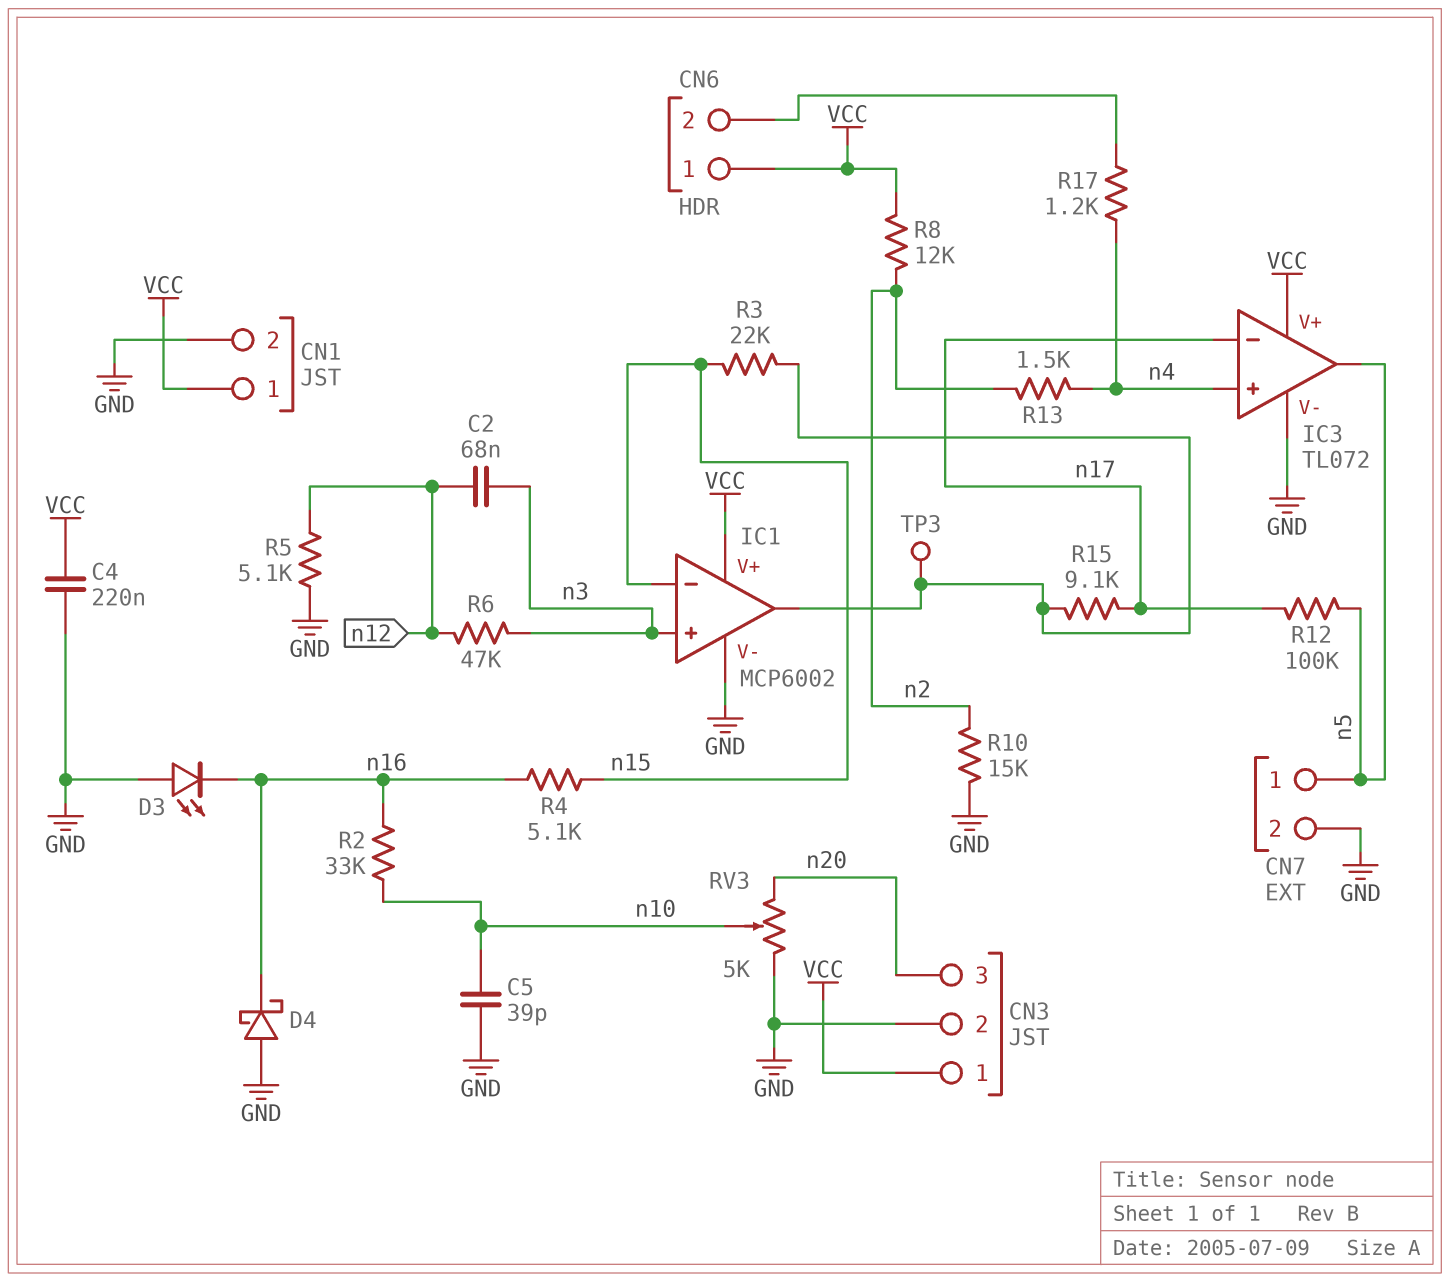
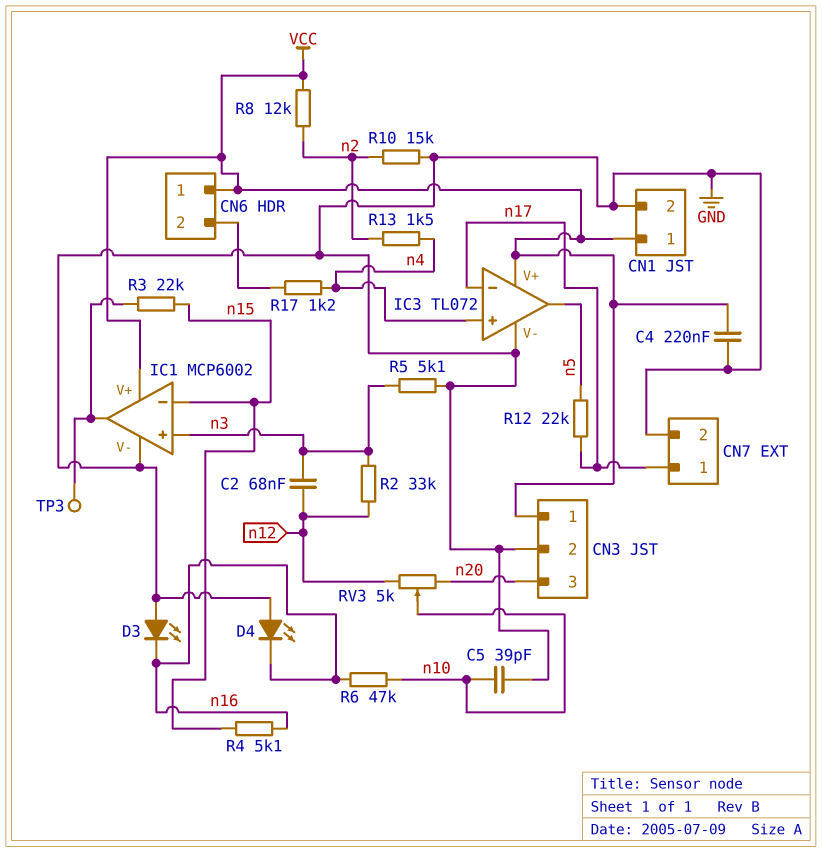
CN7 pin 1: n5 -> n17
D4: schottky (A GND, K n16) -> LED (A GND, K n16)
R2: 33k (n10, n16) -> 33k (n3, n12)
R5: 5.1k (GND, n12) -> 5.1k (GND, n3)
R6: 47k (n3, n12) -> 47k (n10, n16)
R12: 100k (n5, n17) -> 22k (n5, n17)
R15: 9.1k (IC1/out, n17) -> none
RV3: 5k (GND, n20, wiper n10) -> 5k (n12, n20, wiper n10)

